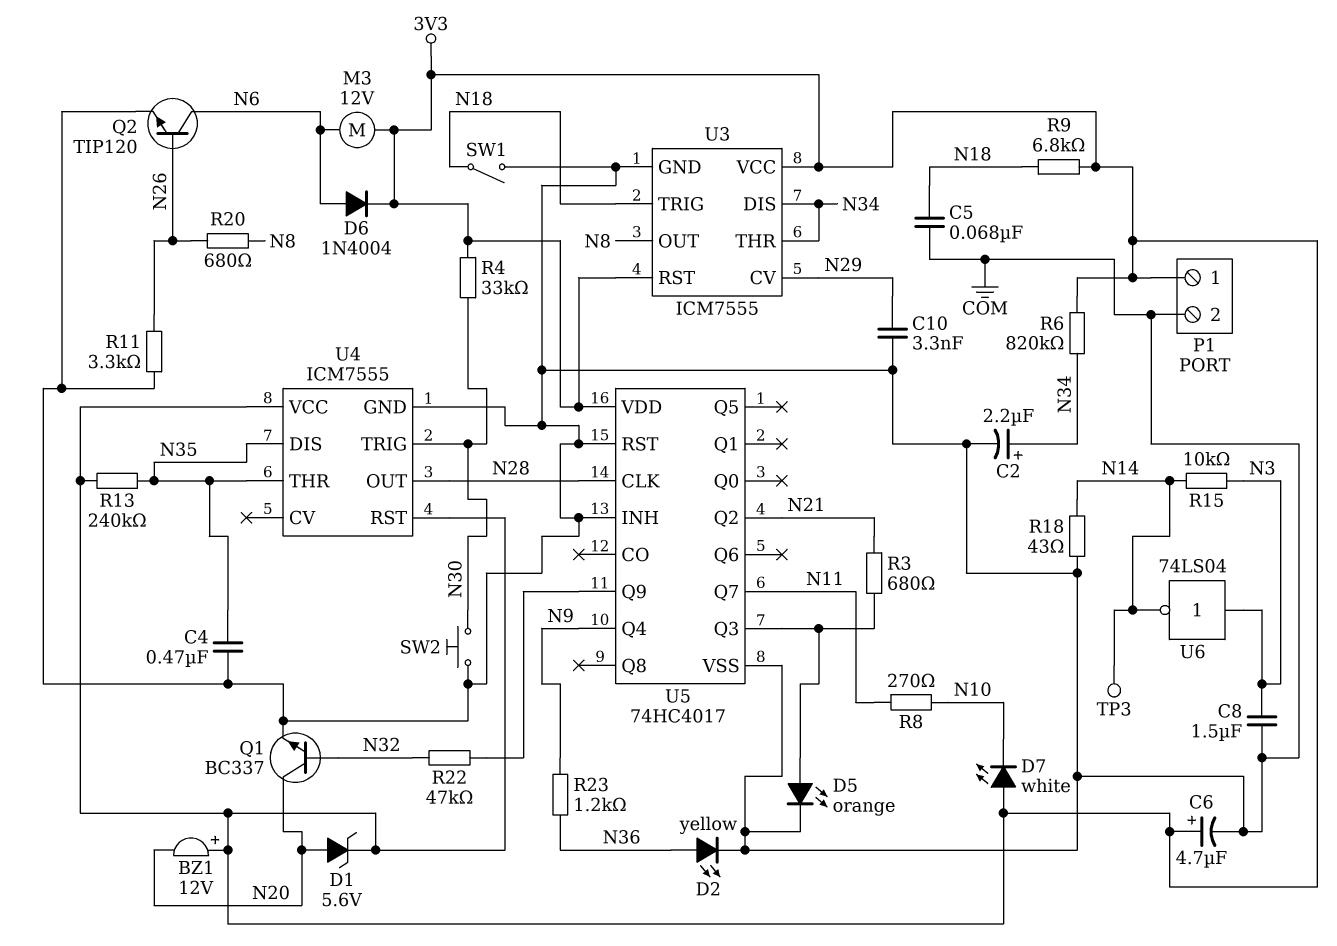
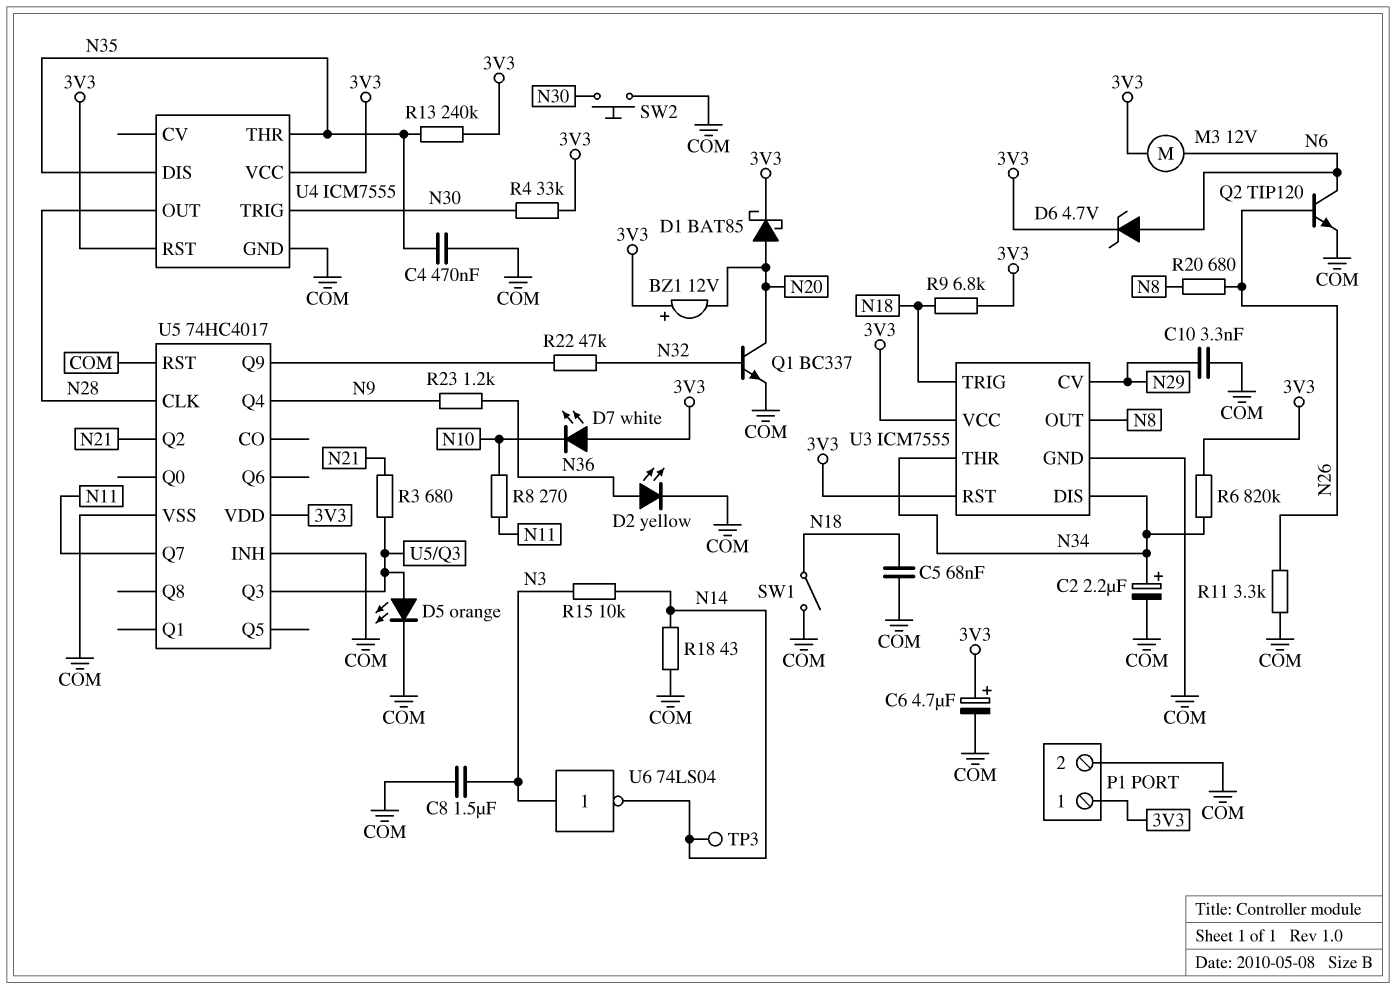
D1: zener 5.6V (A N20, K 3V3) -> schottky BAT85 (A N20, K 3V3)
D6: diode 1N4004 (A N6, K 3V3) -> zener 4.7V (A N6, K 3V3)

